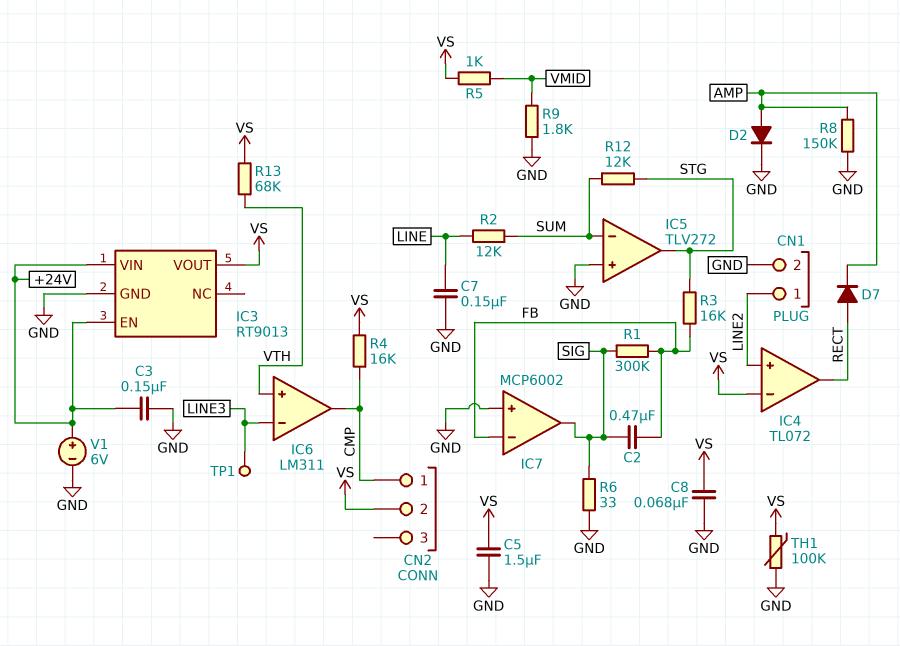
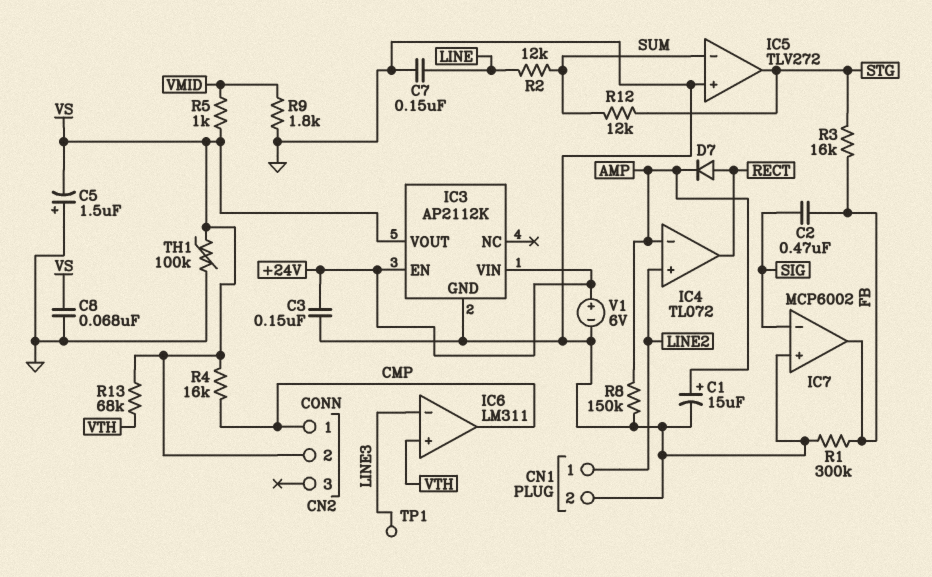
C1: none -> 15uF (plus AMP, minus GND)
C5: 1.5uF (GND, VS) -> 1.5uF (plus GND, minus VS)
D2: diode (A AMP, K GND) -> none
IC3: RT9013 -> AP2112K
IC4 pin in-: VS -> AMP
IC7 pin in-: FB -> SIG
IC7 pin out: SIG -> FB
R1: 300k (FB, SIG) -> 300k (FB, GND)
R6: 33 (GND, SIG) -> none

